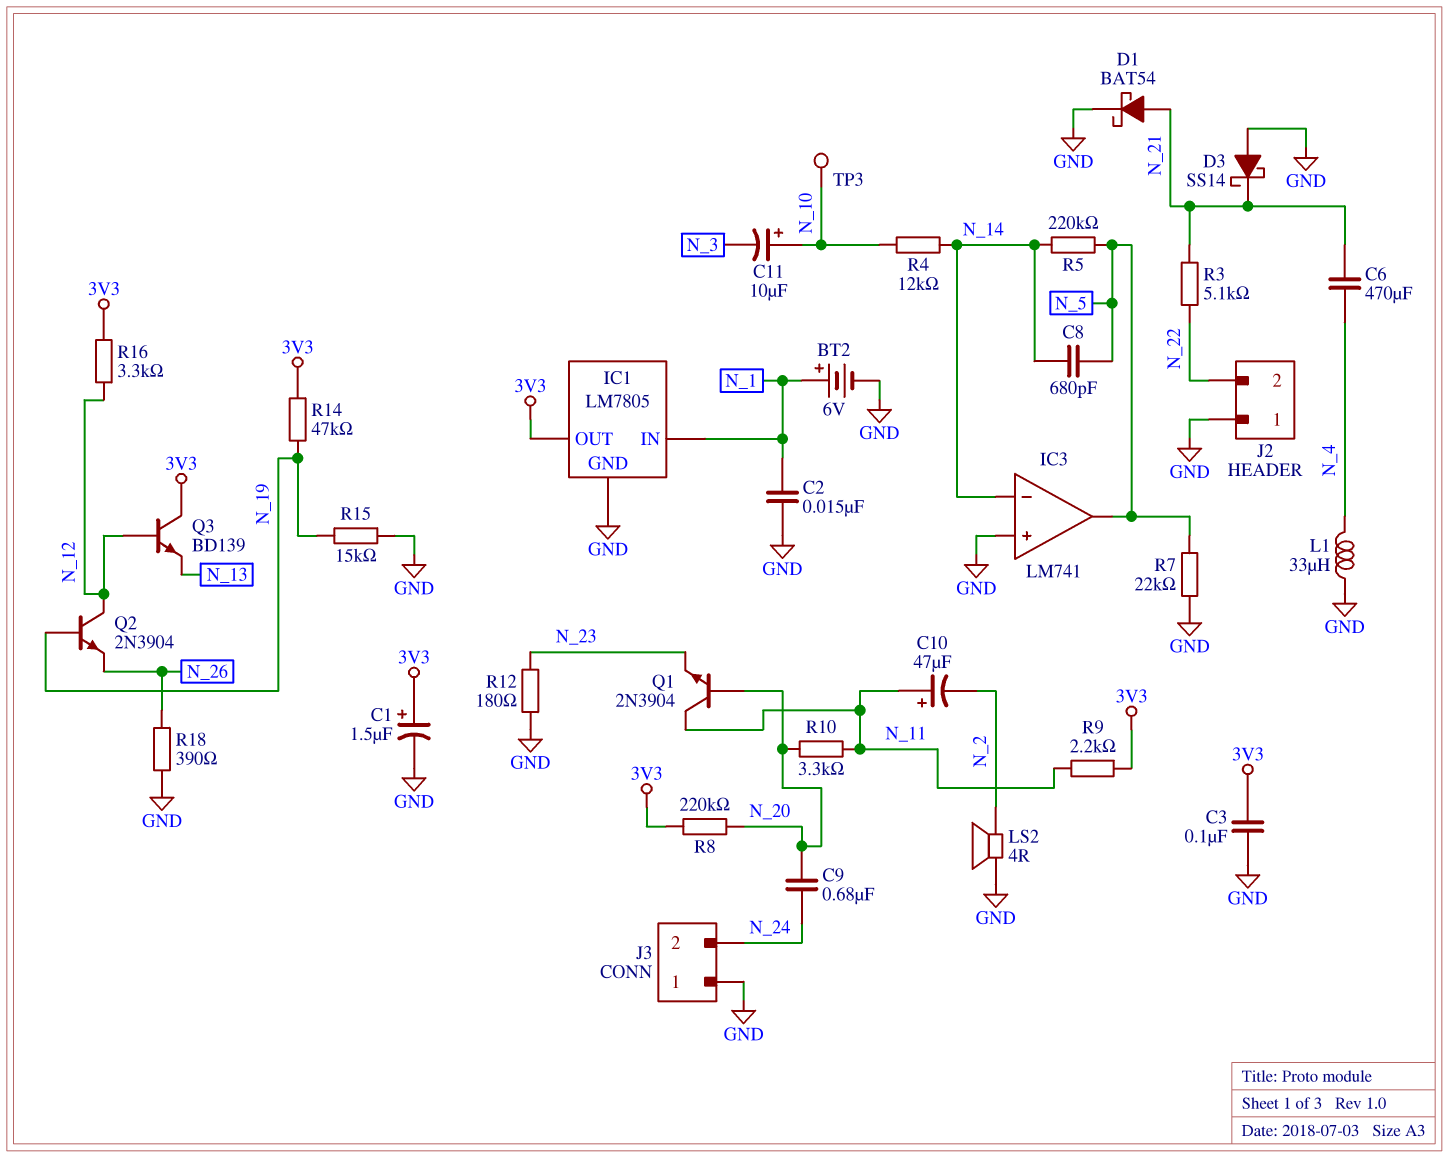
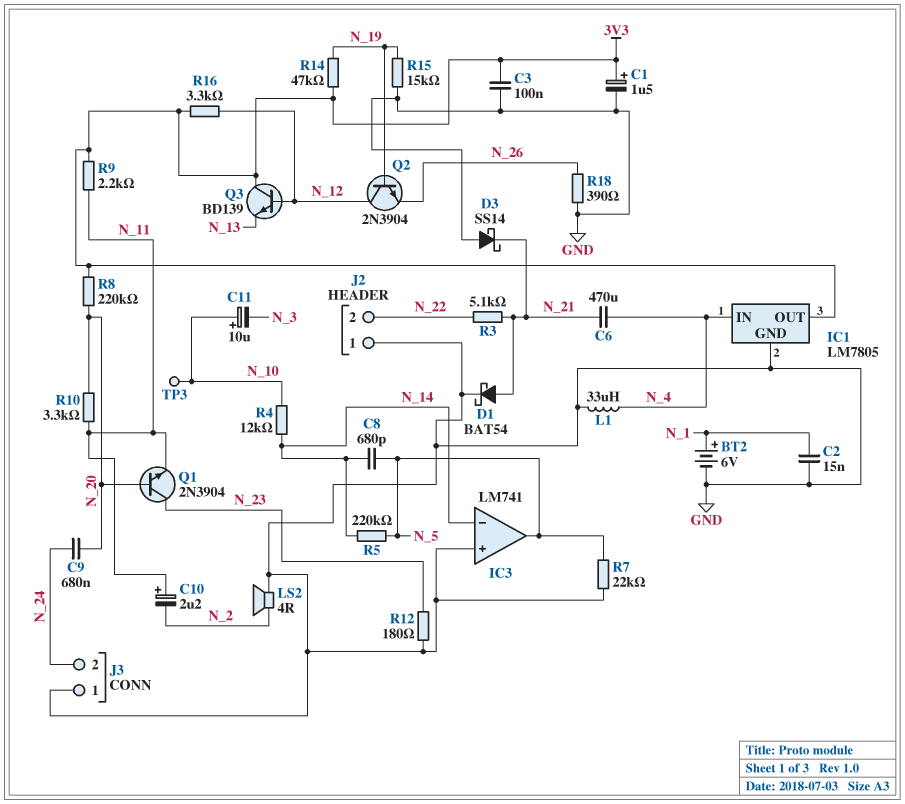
C10: 47uF (plus N_11, minus N_2) -> 2.2uF (plus N_11, minus N_2)
IC1 pin IN: N_1 -> N_4
Q1: NPN 2N3904 (B N_20, C N_11, E N_23) -> NPN 2N3904 (B N_20, C N_23, E N_11)

